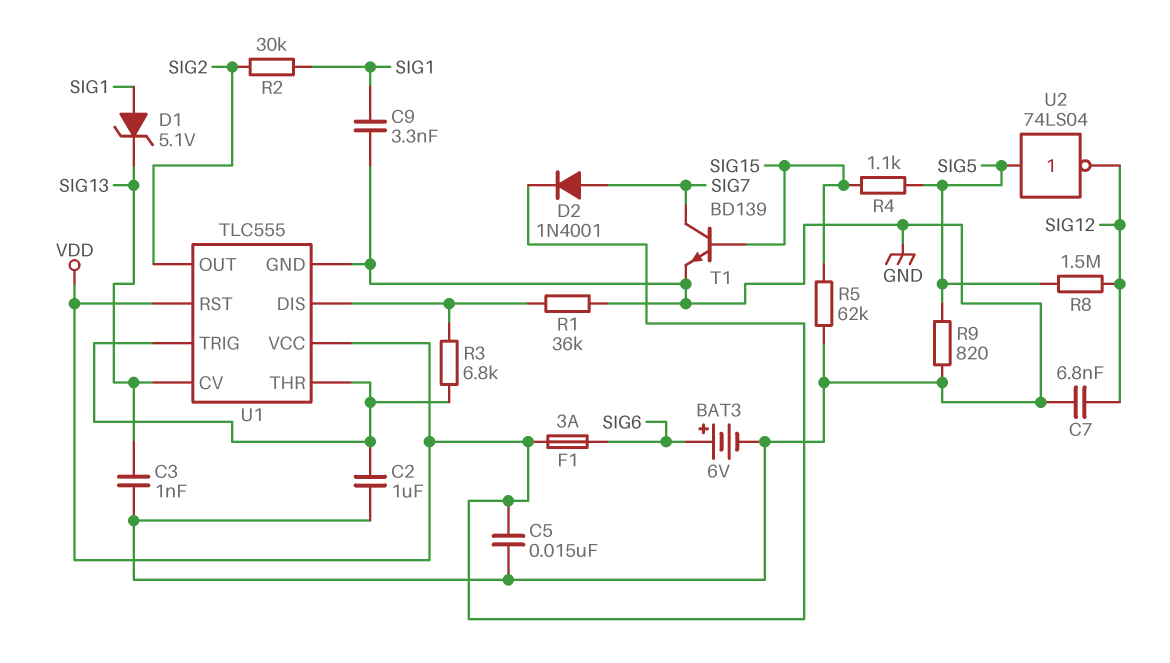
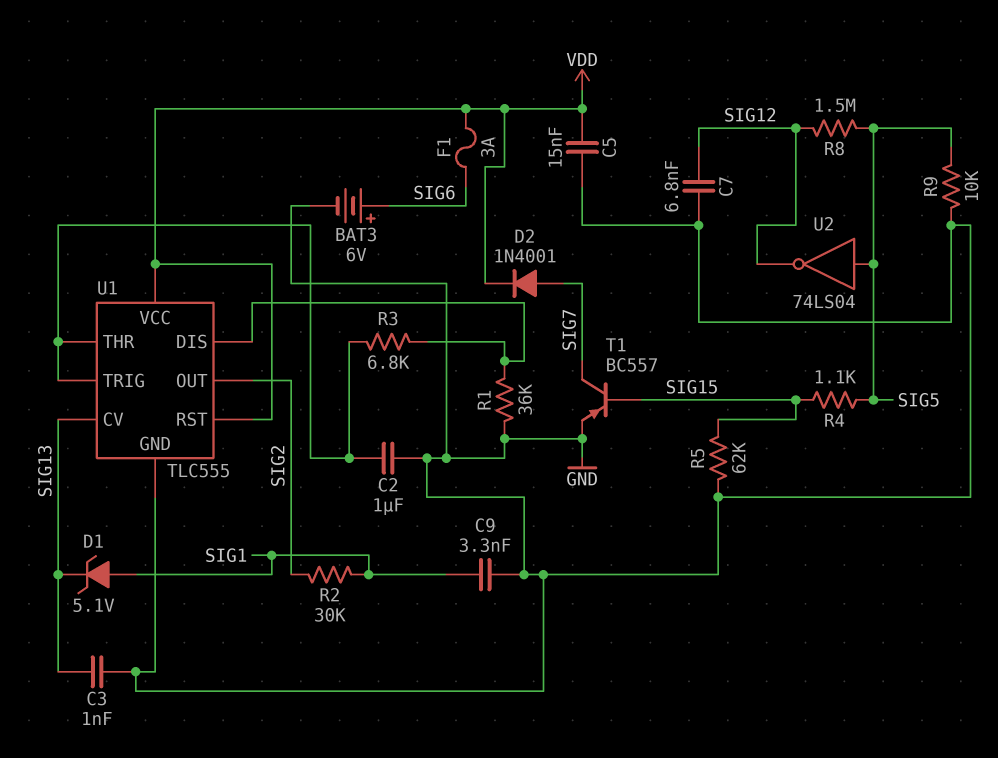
R9: 820 (GND, SIG5) -> 10k (GND, SIG5)
T1: NPN BD139 (B SIG15, C SIG7, E GND) -> PNP BC557 (B SIG15, C SIG7, E GND)

